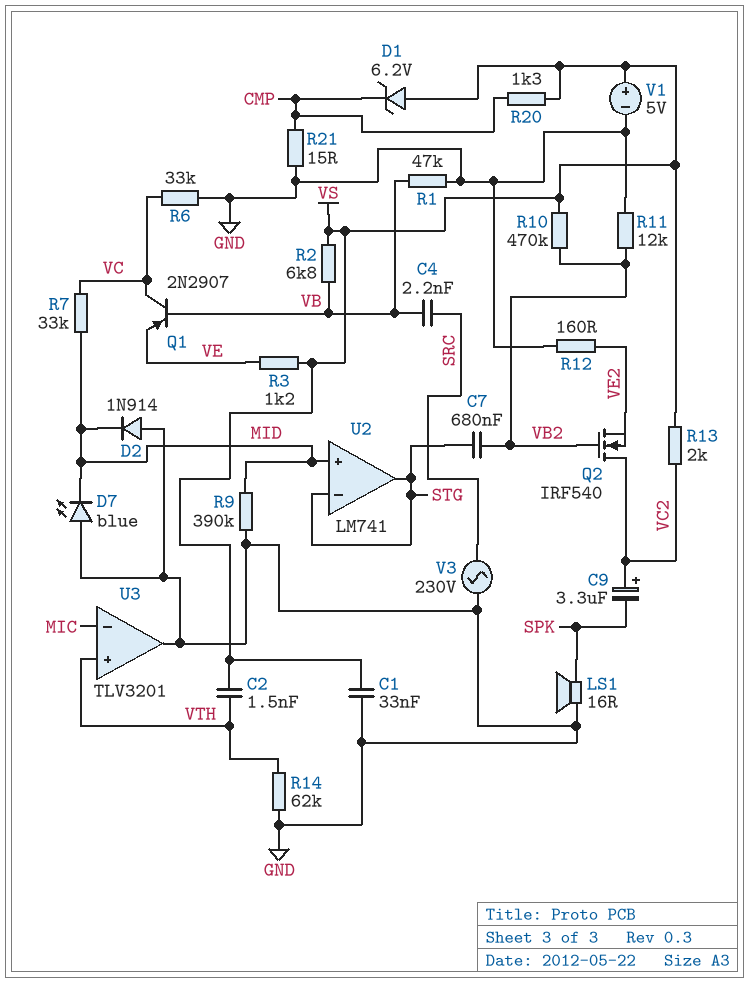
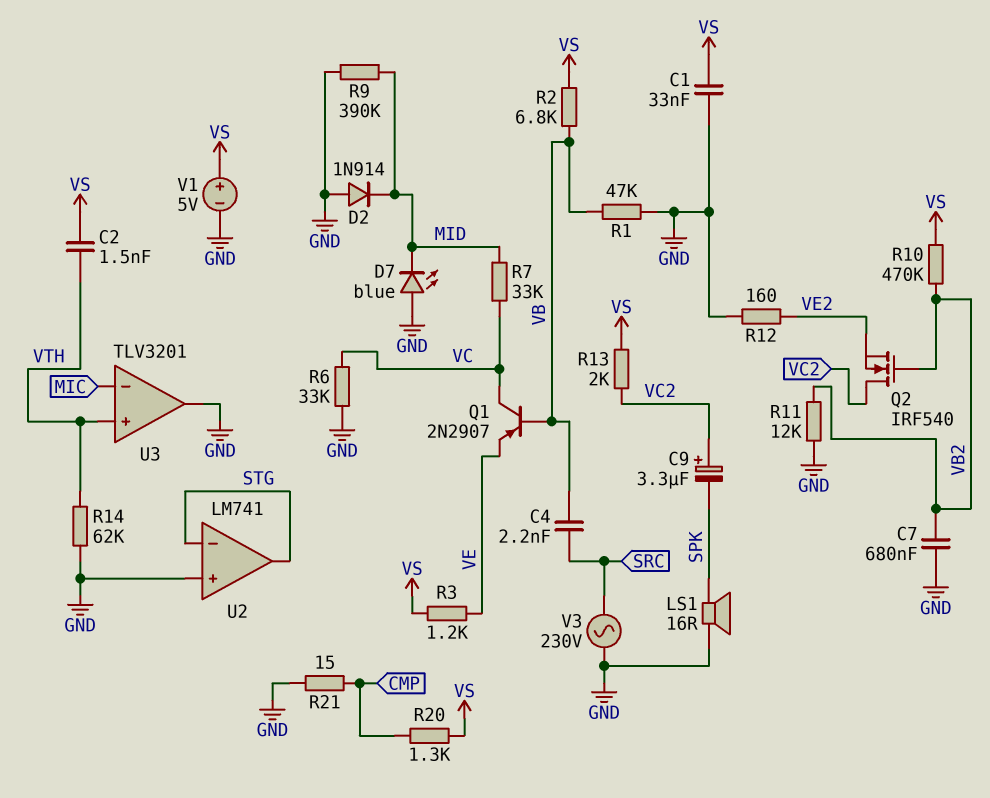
C7: 680nF (STG, VB2) -> 680nF (GND, VB2)
D1: zener 6.2V (A VS, K CMP) -> none
U2 pin in+: MID -> GND

